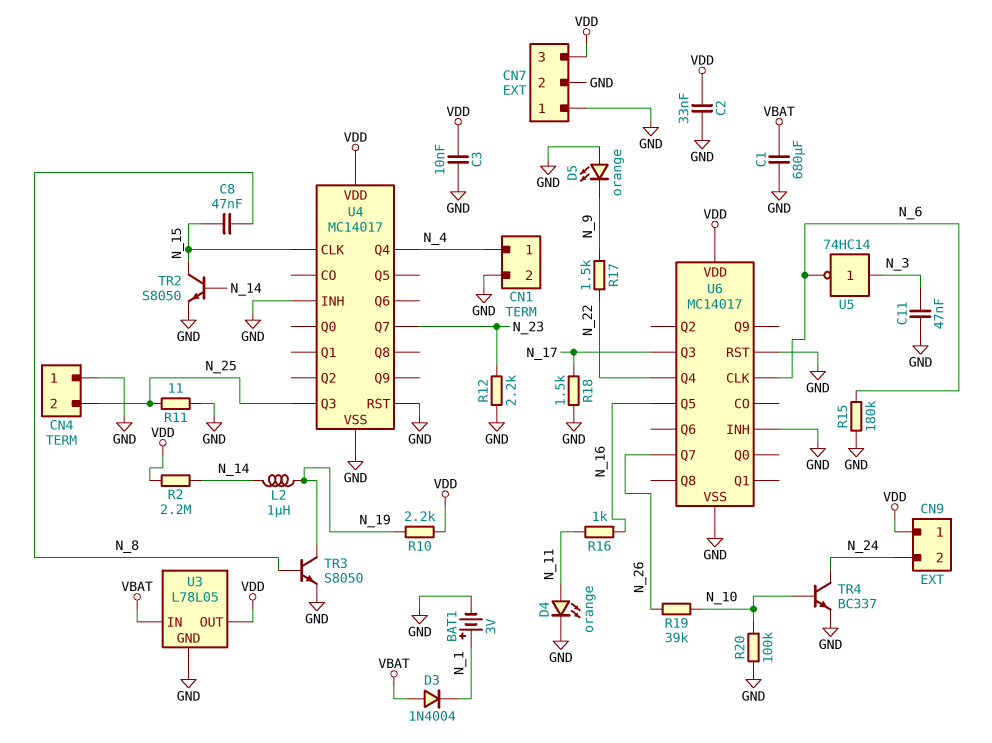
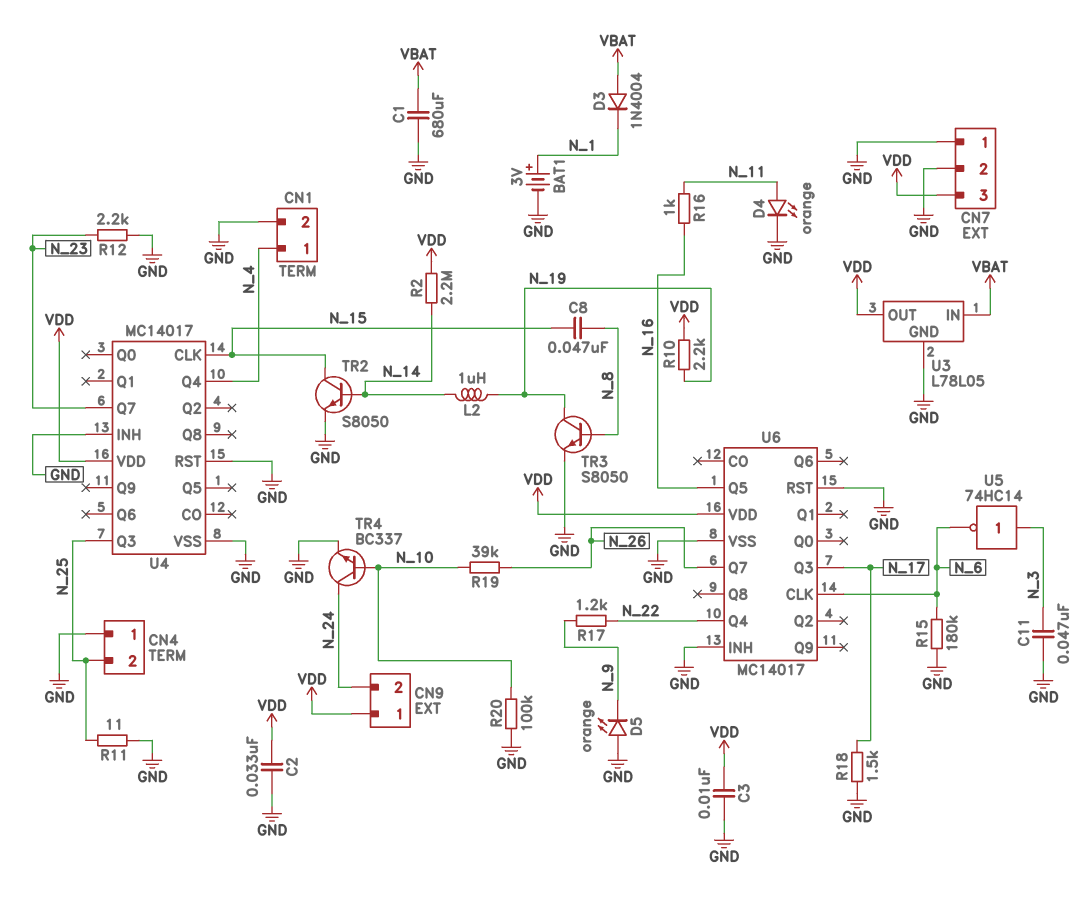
R17: 1.5k (N_9, N_22) -> 1.2k (N_9, N_22)

